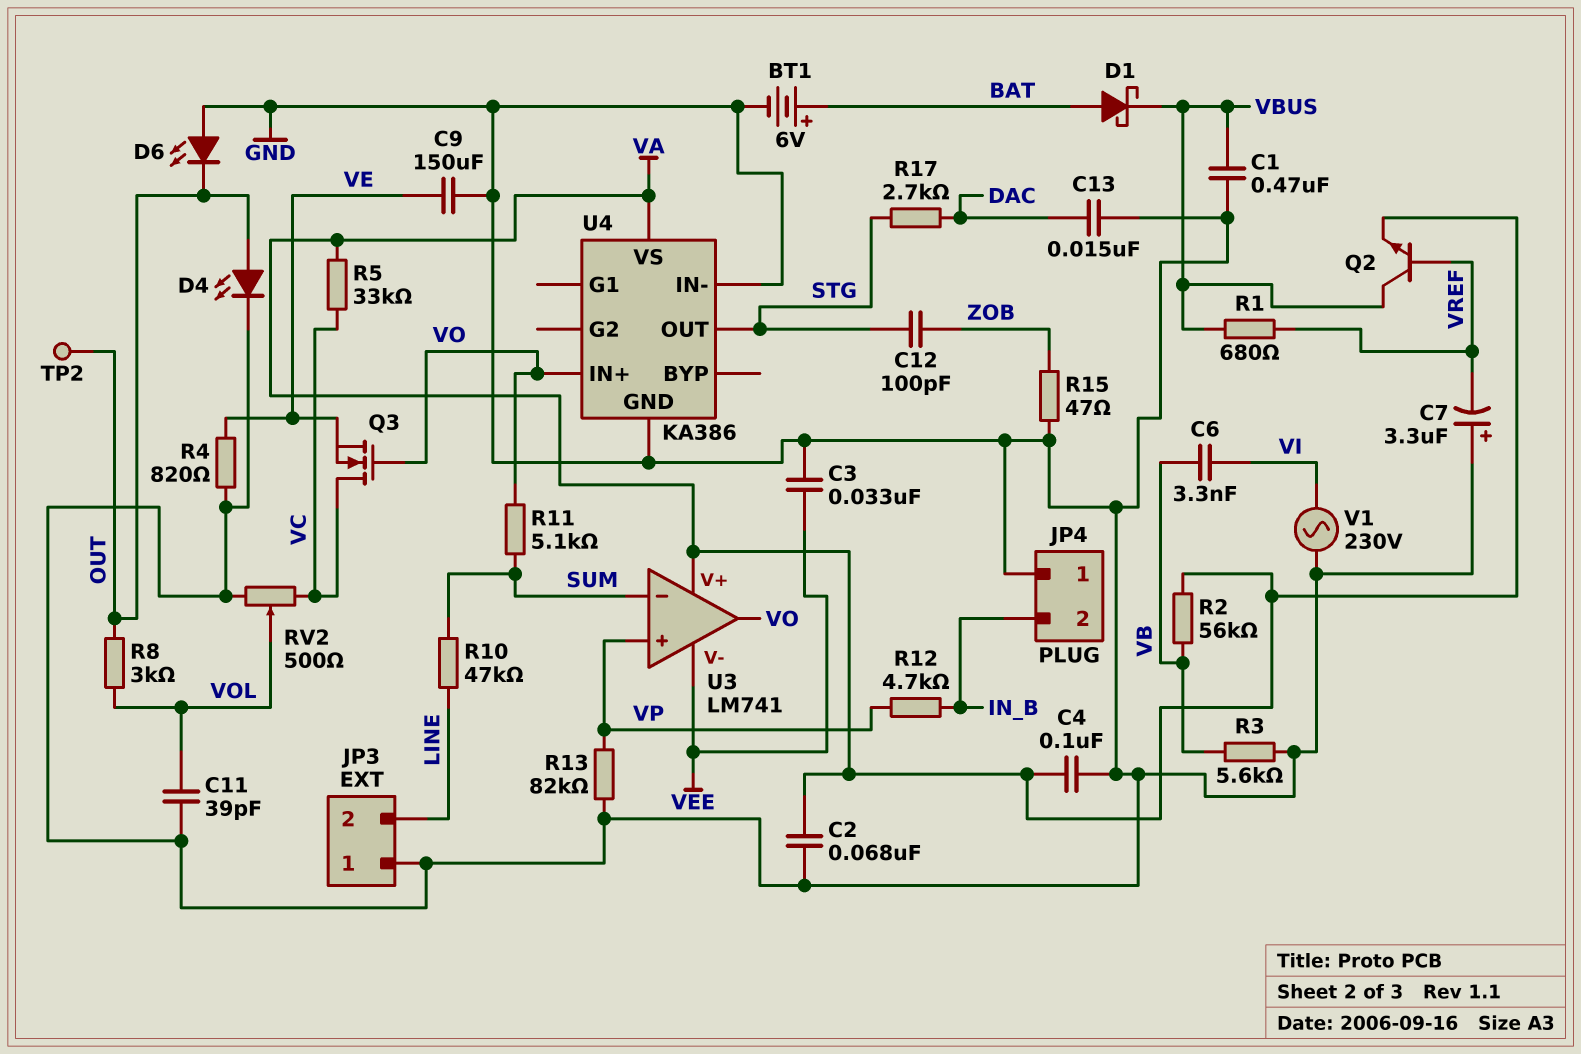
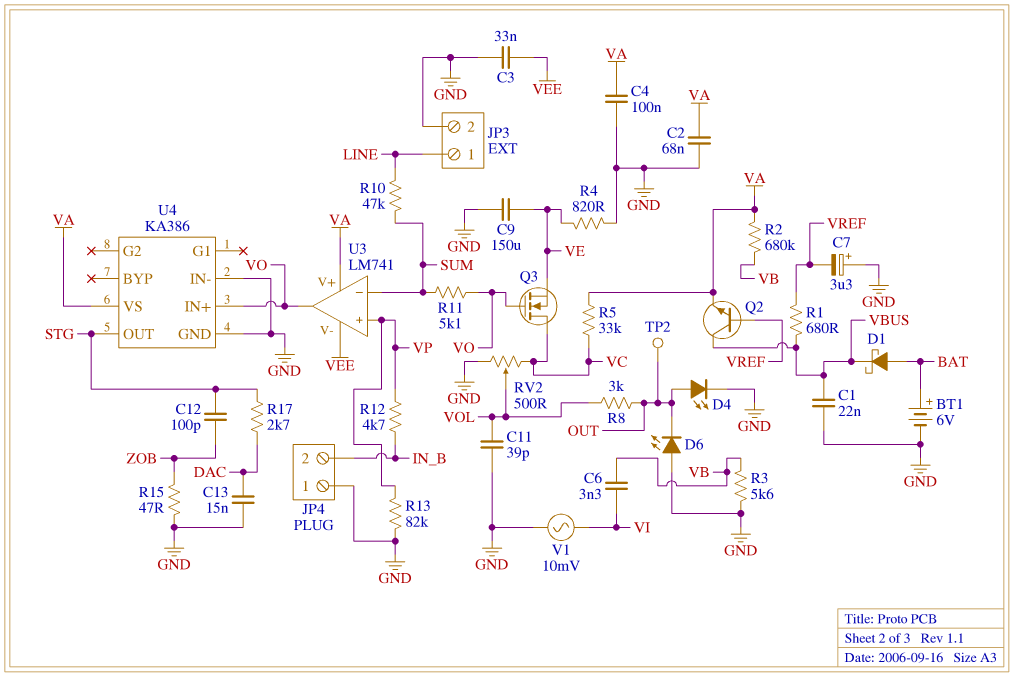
C1: 470nF (GND, VBUS) -> 22nF (GND, VBUS)
JP3 pin 1: GND -> LINE
JP3 pin 2: LINE -> GND
R2: 56k (VA, VB) -> 680k (VA, VB)
V1: AC 230V (GND, VI) -> AC 10mV (GND, VI)

